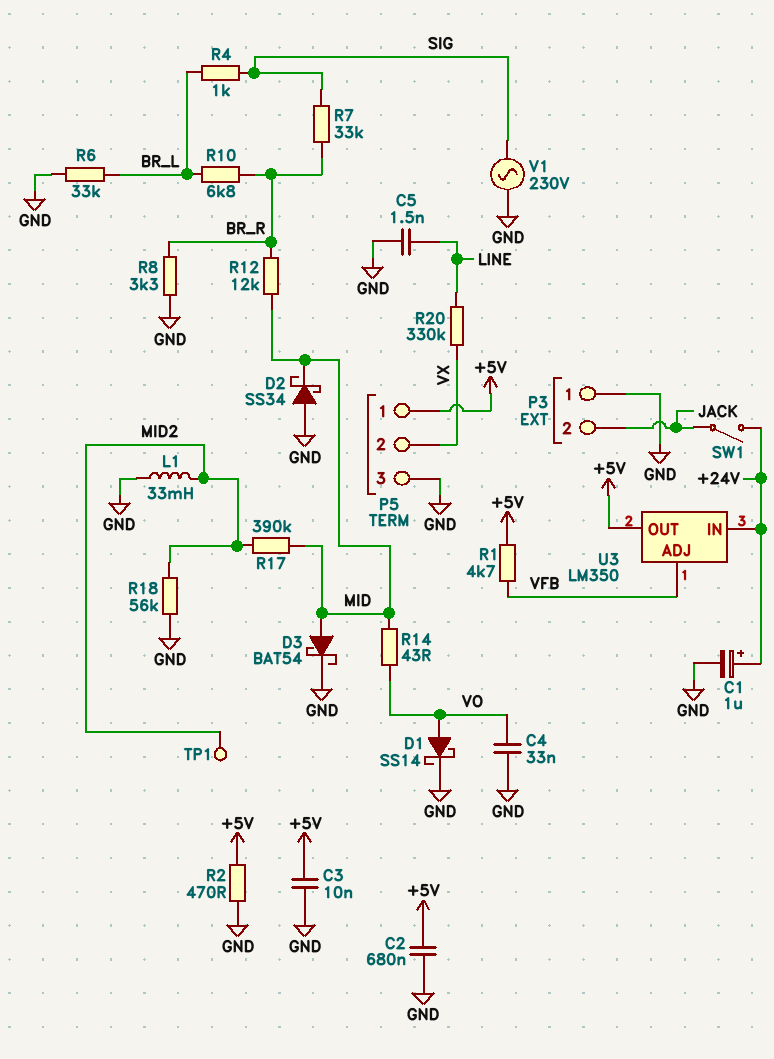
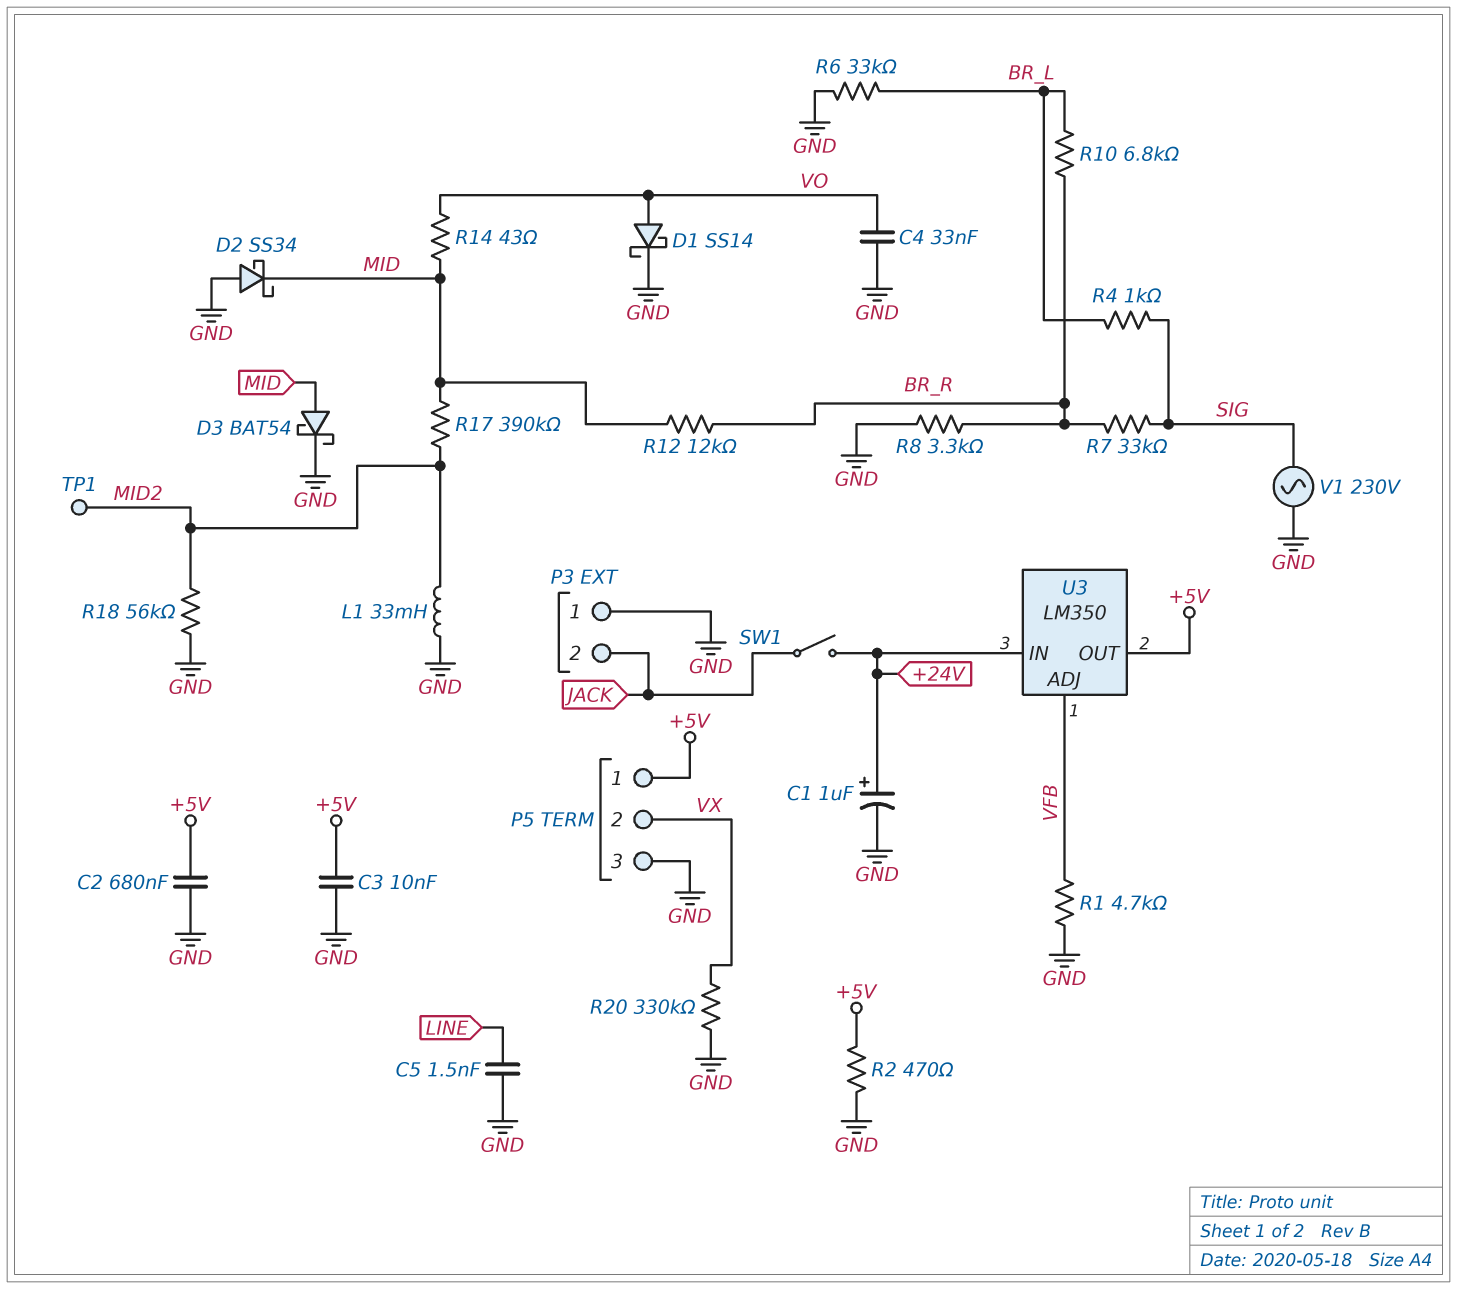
R1: 4.7k (+5V, VFB) -> 4.7k (GND, VFB)
R20: 330k (LINE, VX) -> 330k (GND, VX)

